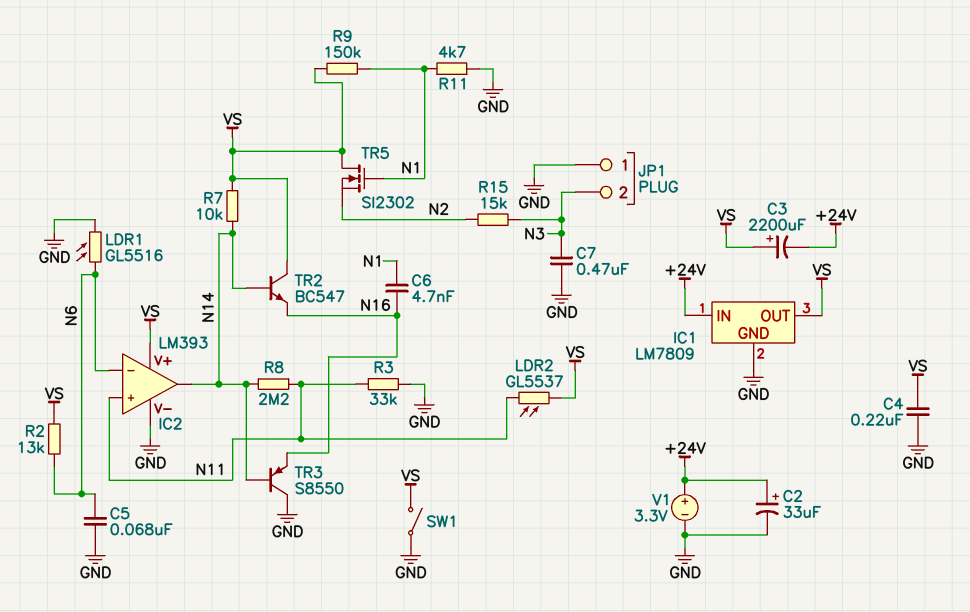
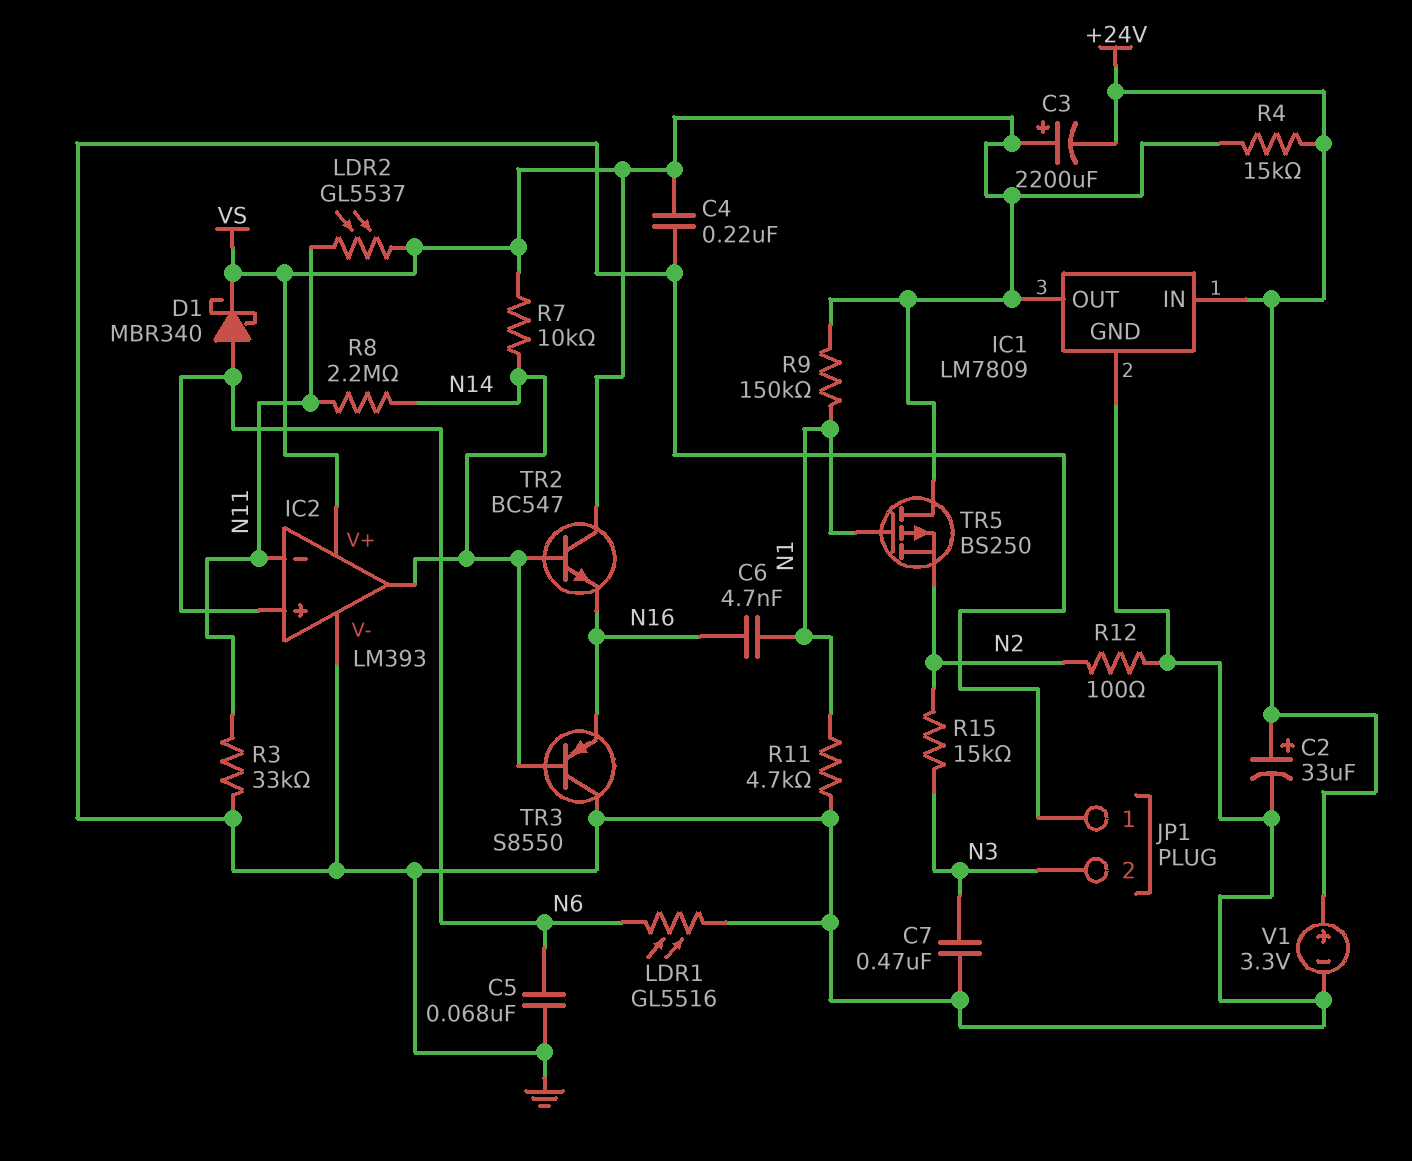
D1: none -> schottky MBR340 (A N6, K VS)
IC2 pin in+: N11 -> N6
IC2 pin in-: N6 -> N11
R2: 13k (N6, VS) -> none
R4: none -> 15k (+24V, VS)
R12: none -> 100 (GND, N2)
SW1: switch (GND, VS) -> none
TR5: NMOS SI2302 (G N1, D VS, S N2) -> PMOS BS250 (G N1, D VS, S N2)

